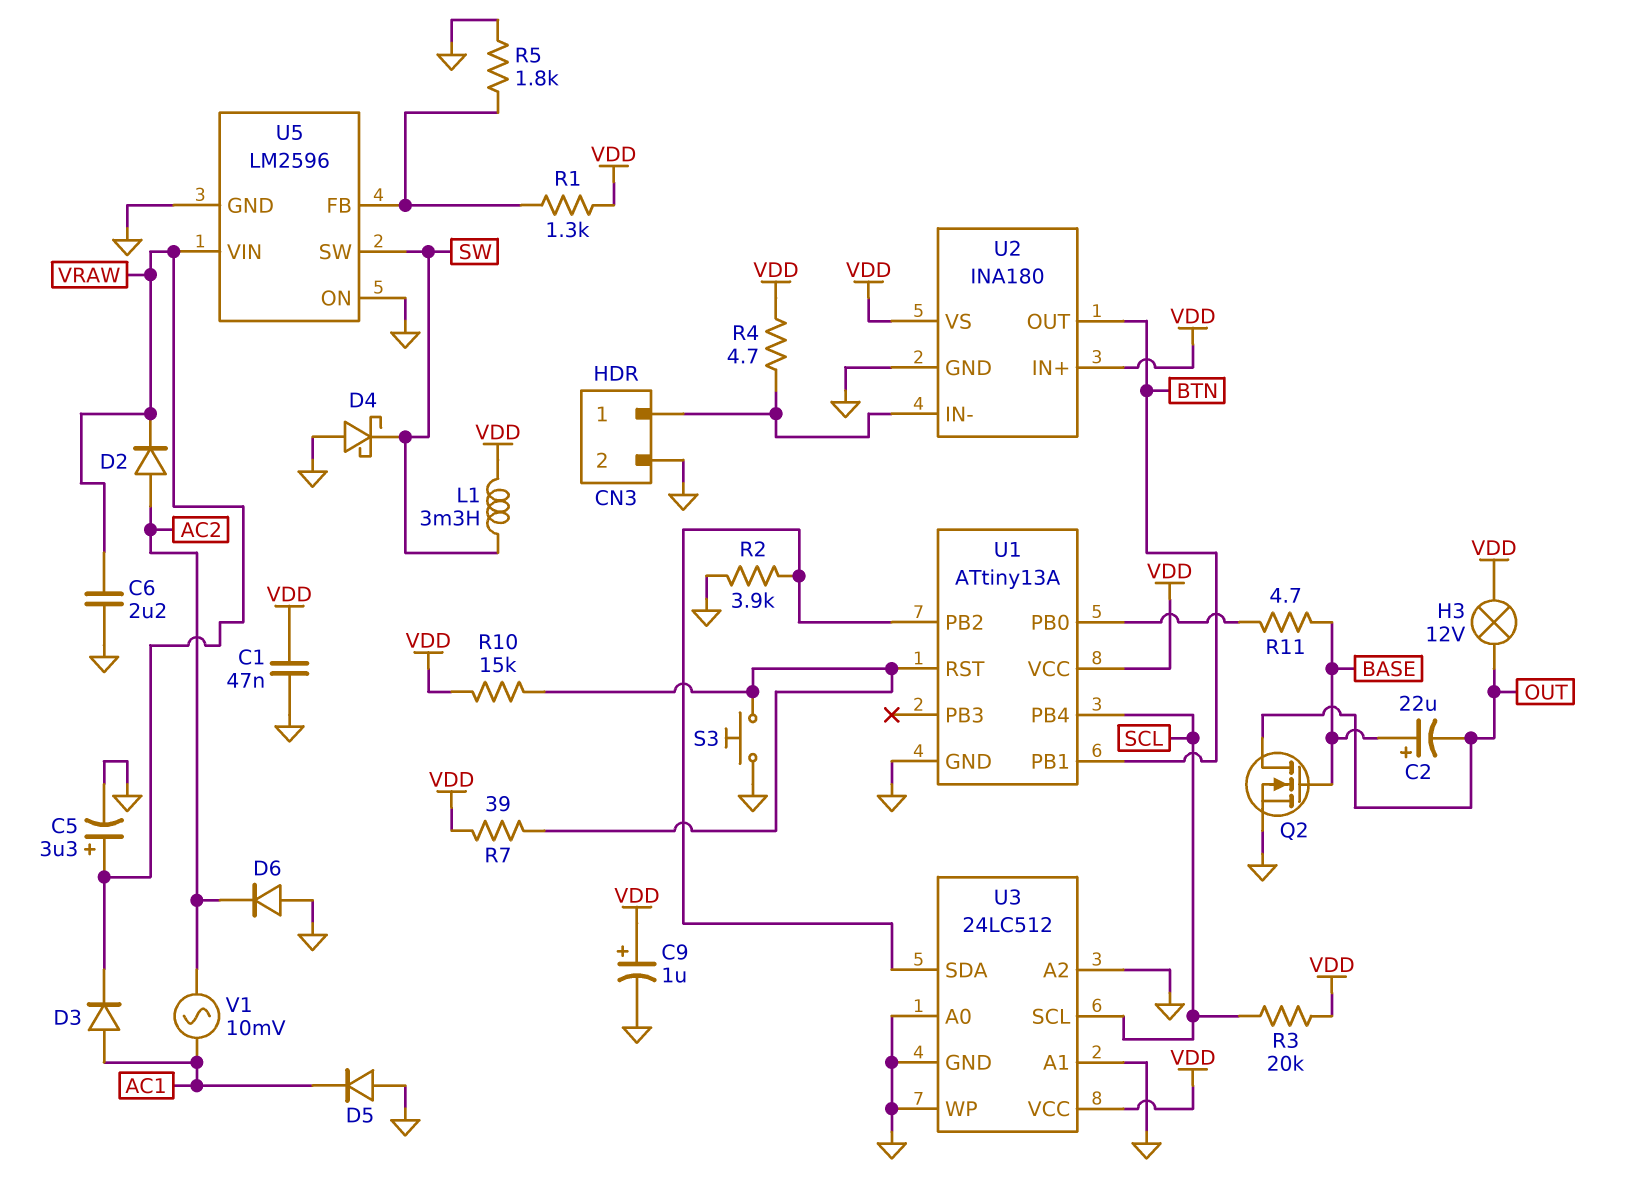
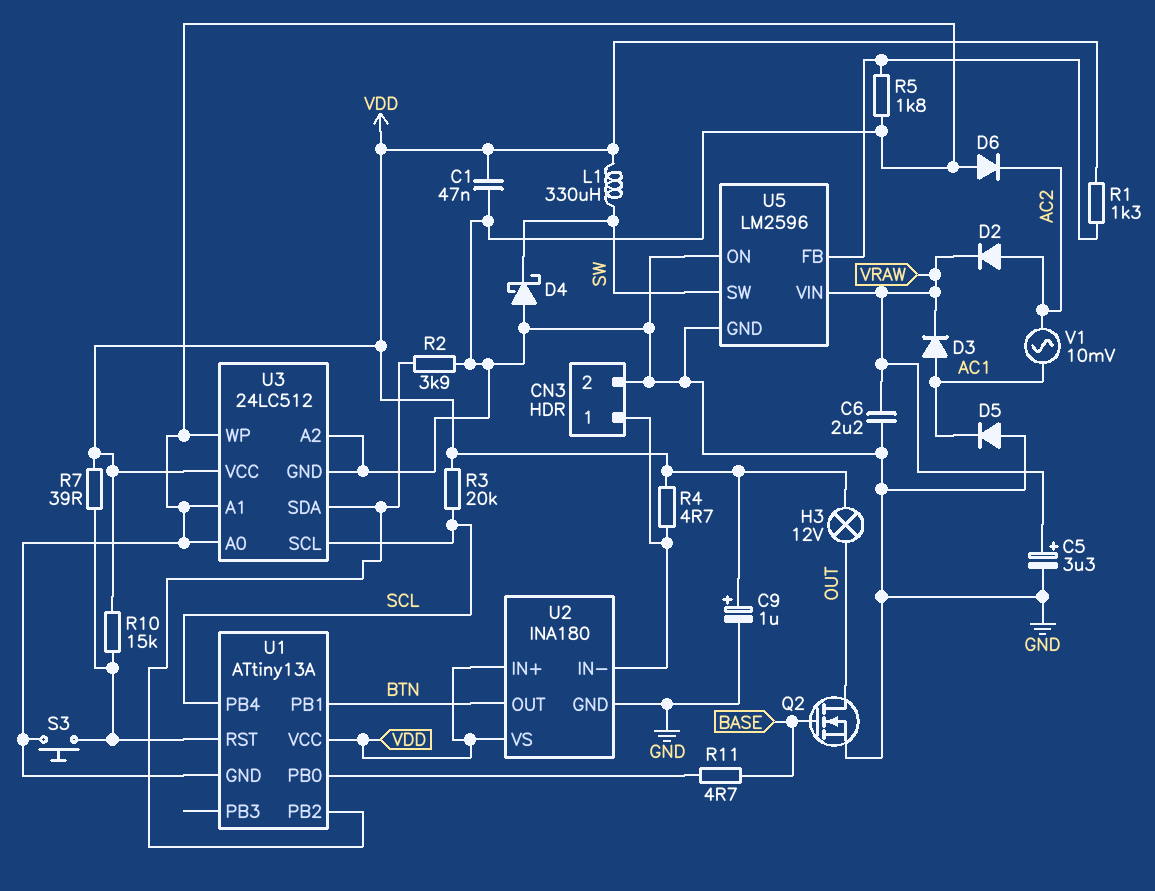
C2: 22uF (plus BASE, minus OUT) -> none
L1: 3.3mH (SW, VDD) -> 330uH (SW, VDD)

